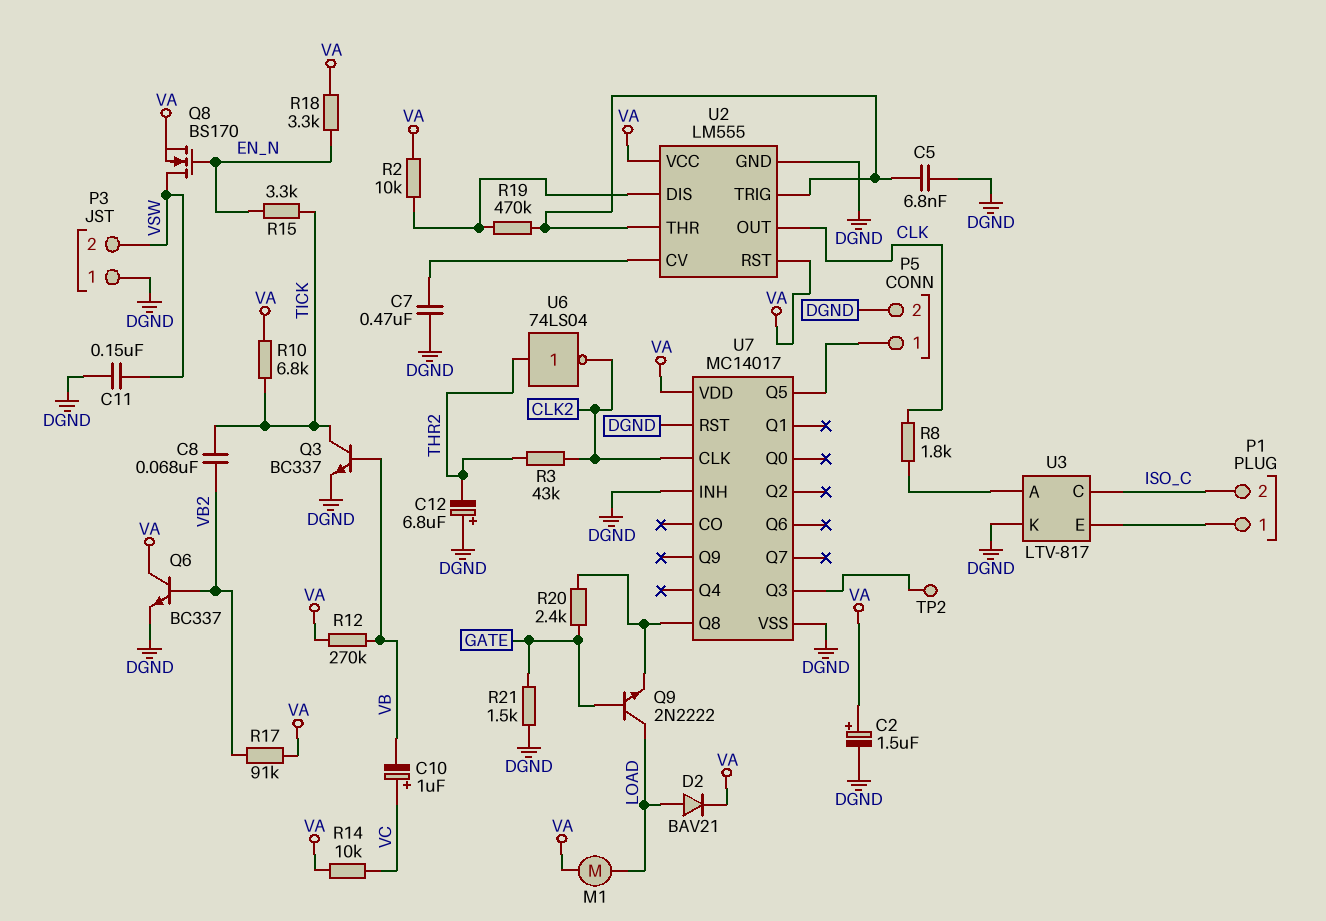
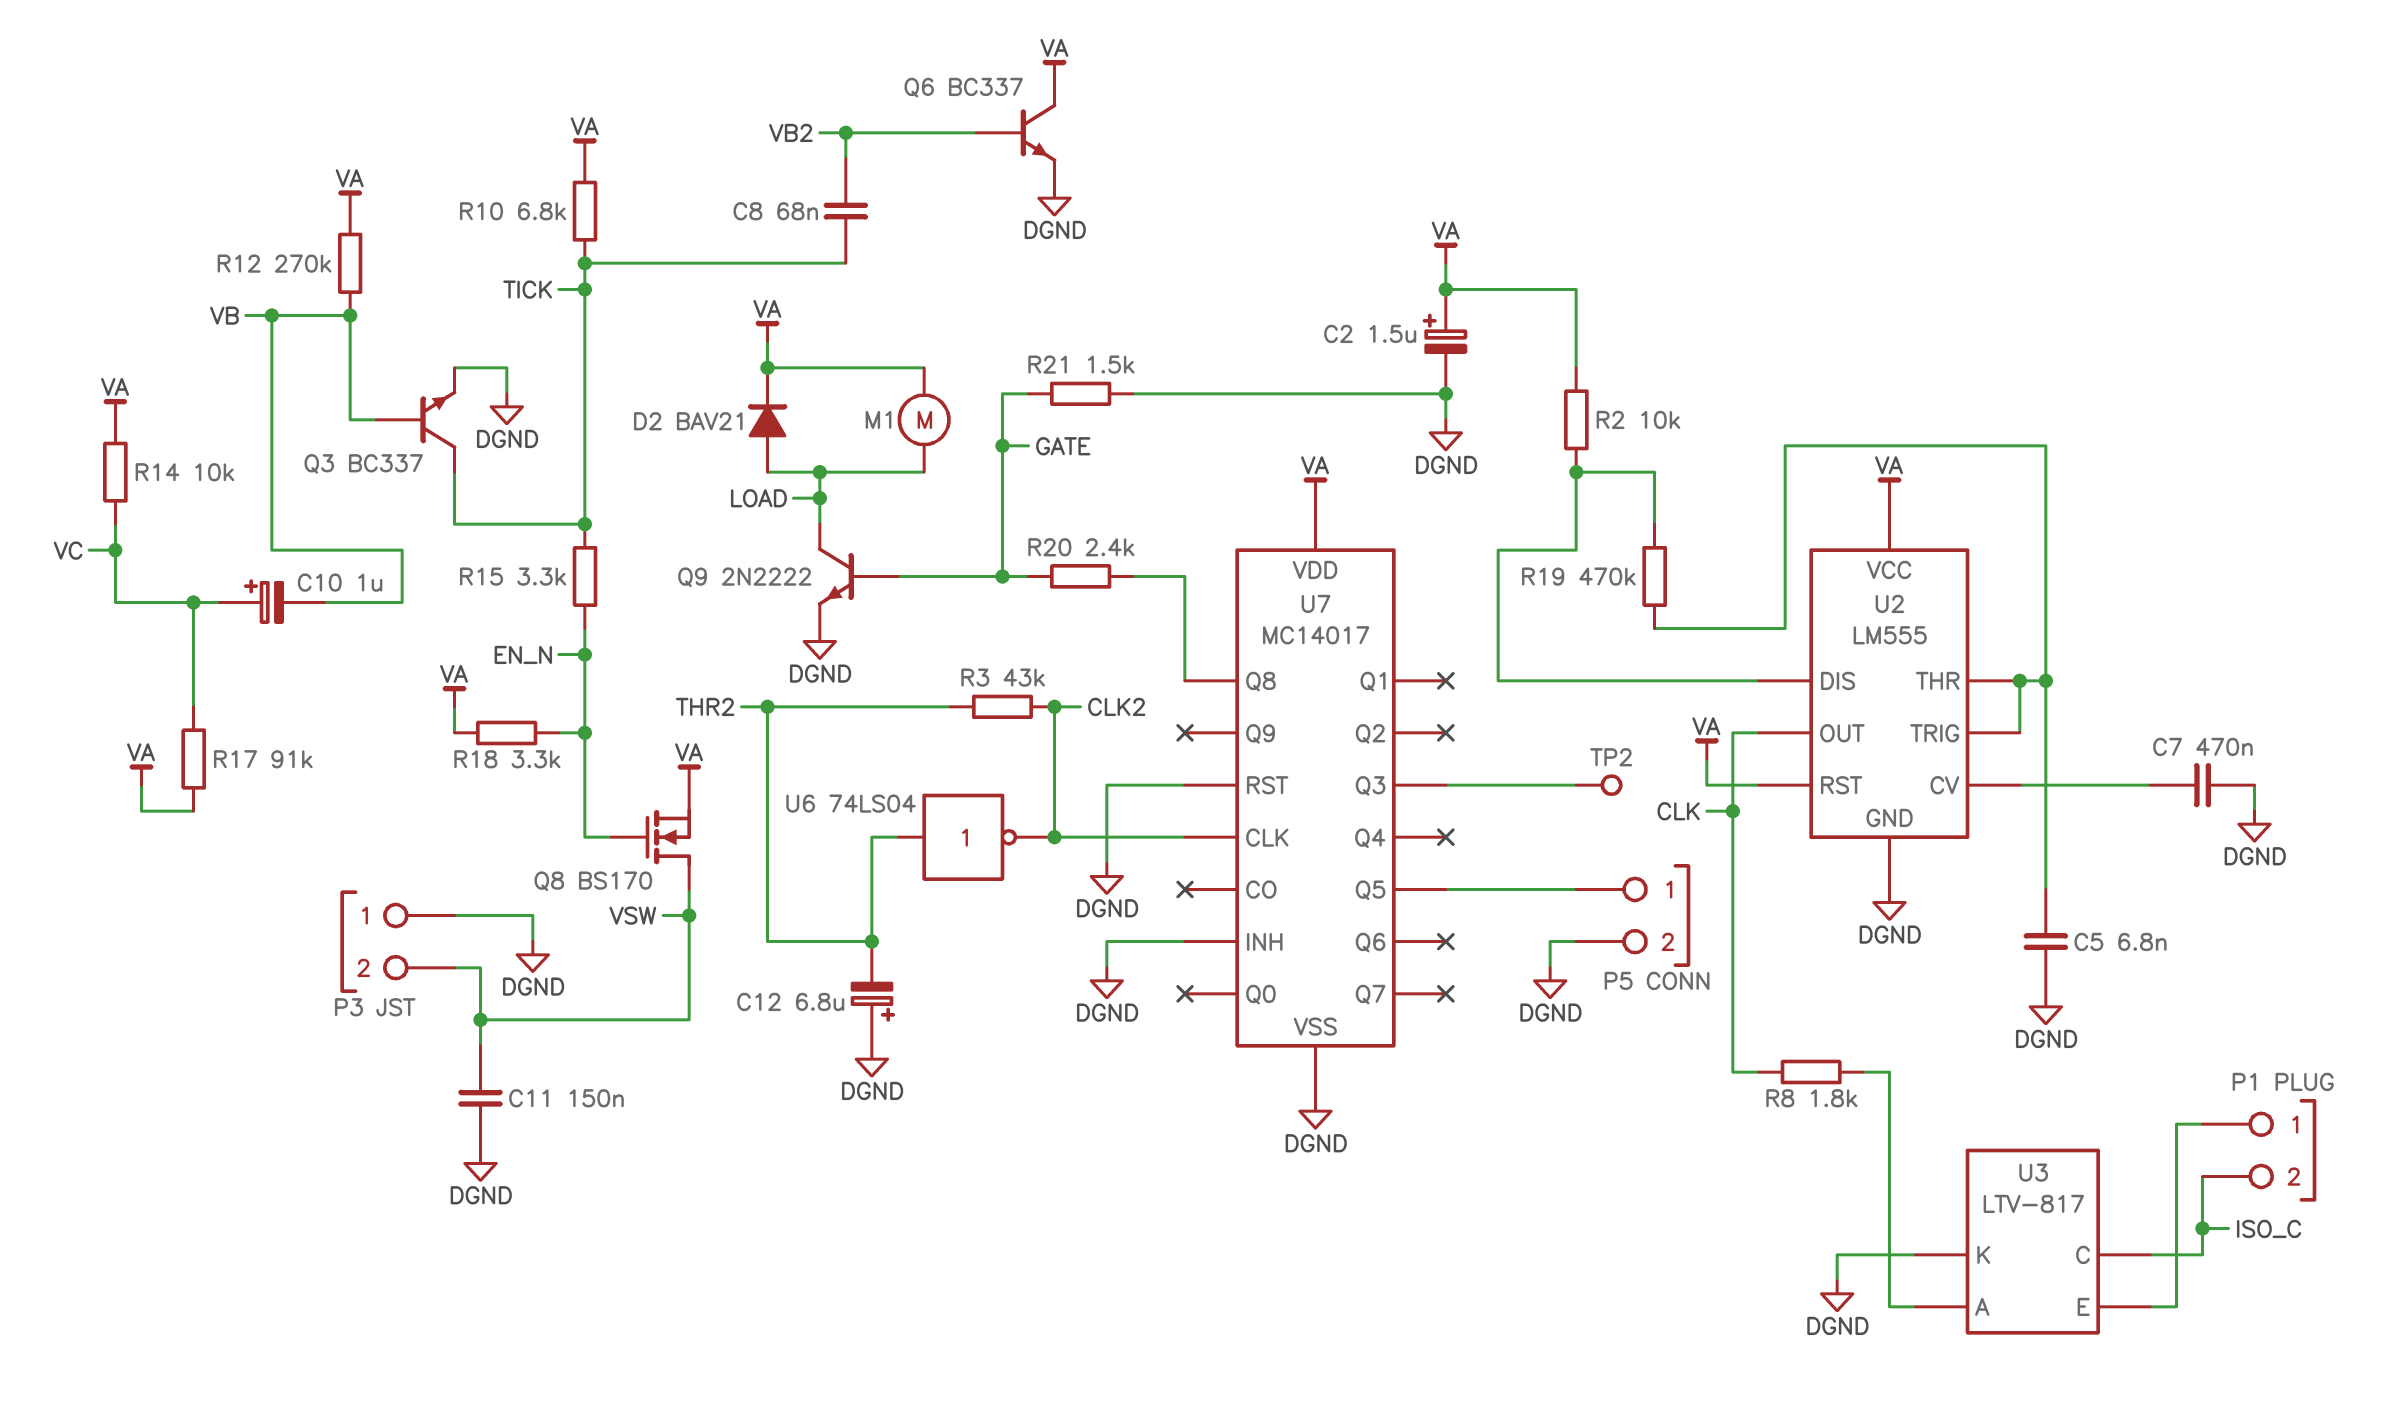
Q9: NPN 2N2222 (B GATE, C LOAD, E U7/Q8) -> NPN 2N2222 (B GATE, C LOAD, E DGND)
R17: 91k (VA, VB2) -> 91k (VA, VC)

